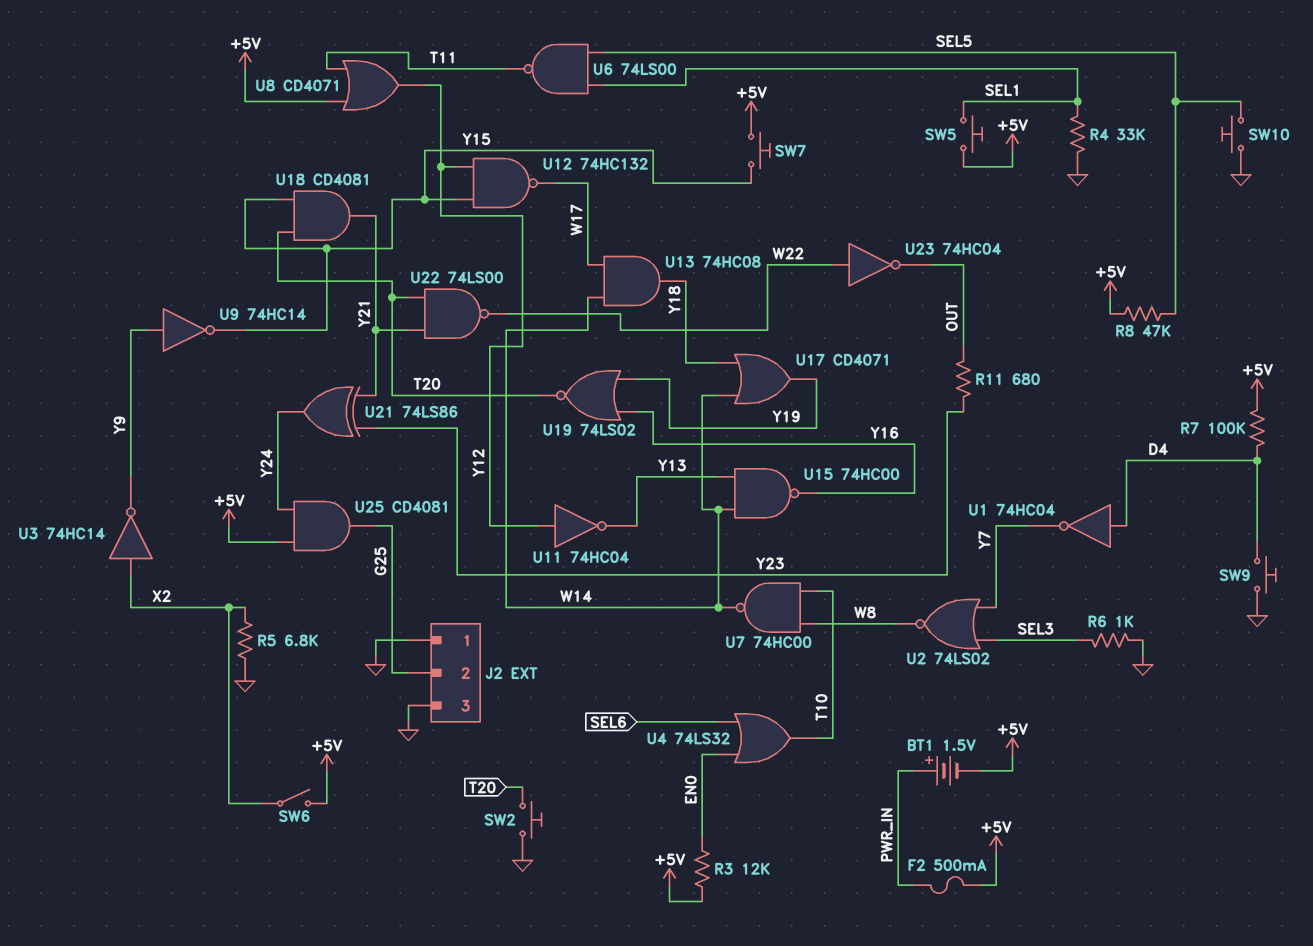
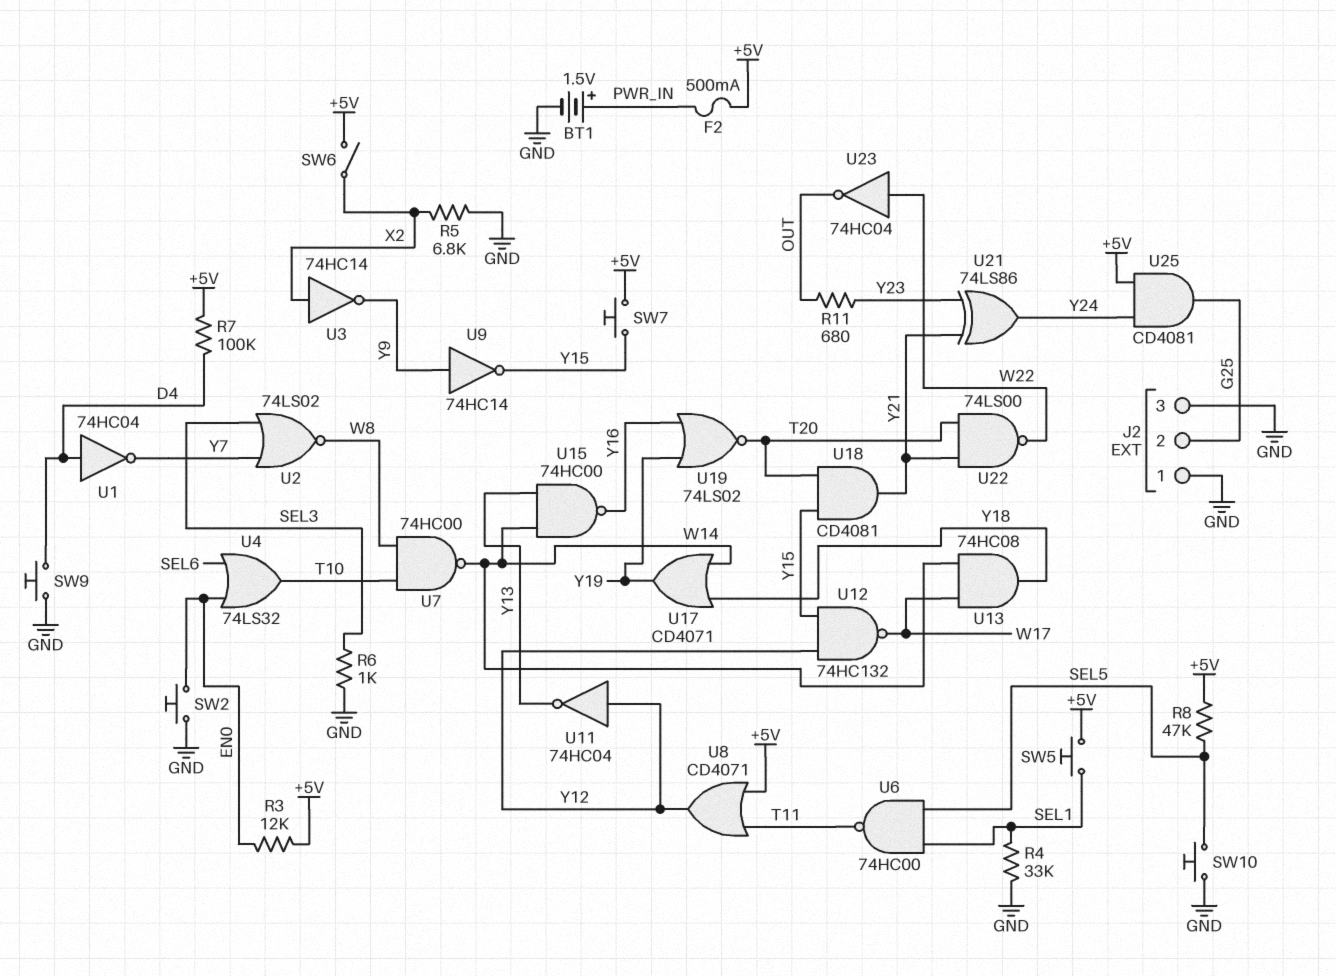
BT1: 1.5V (plus PWR_IN, minus +5V) -> 1.5V (plus PWR_IN, minus GND)
SW2: button (GND, T20) -> button (EN0, GND)
U6: NAND 74LS00 (in SEL1, in SEL5, out T11) -> NAND 74HC00 (in SEL1, in SEL5, out T11)

